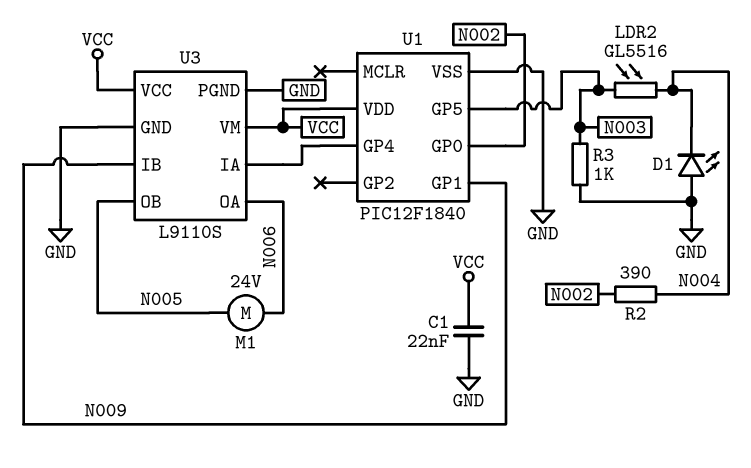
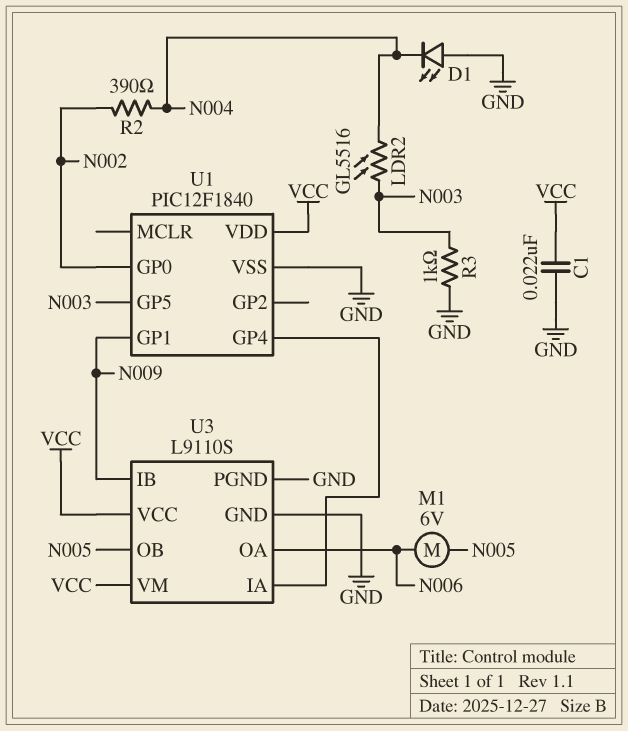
M1: motor 24V (N005, N006) -> motor 6V (N005, N006)

